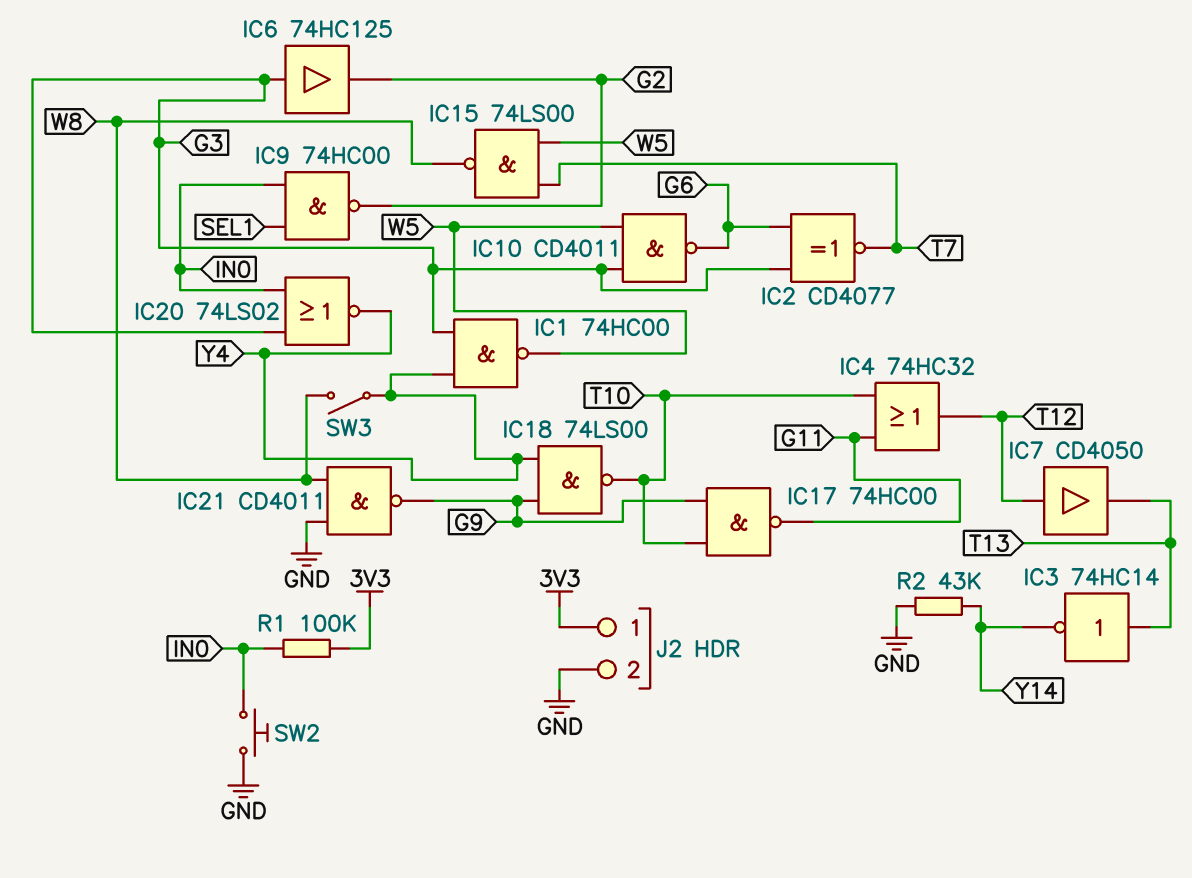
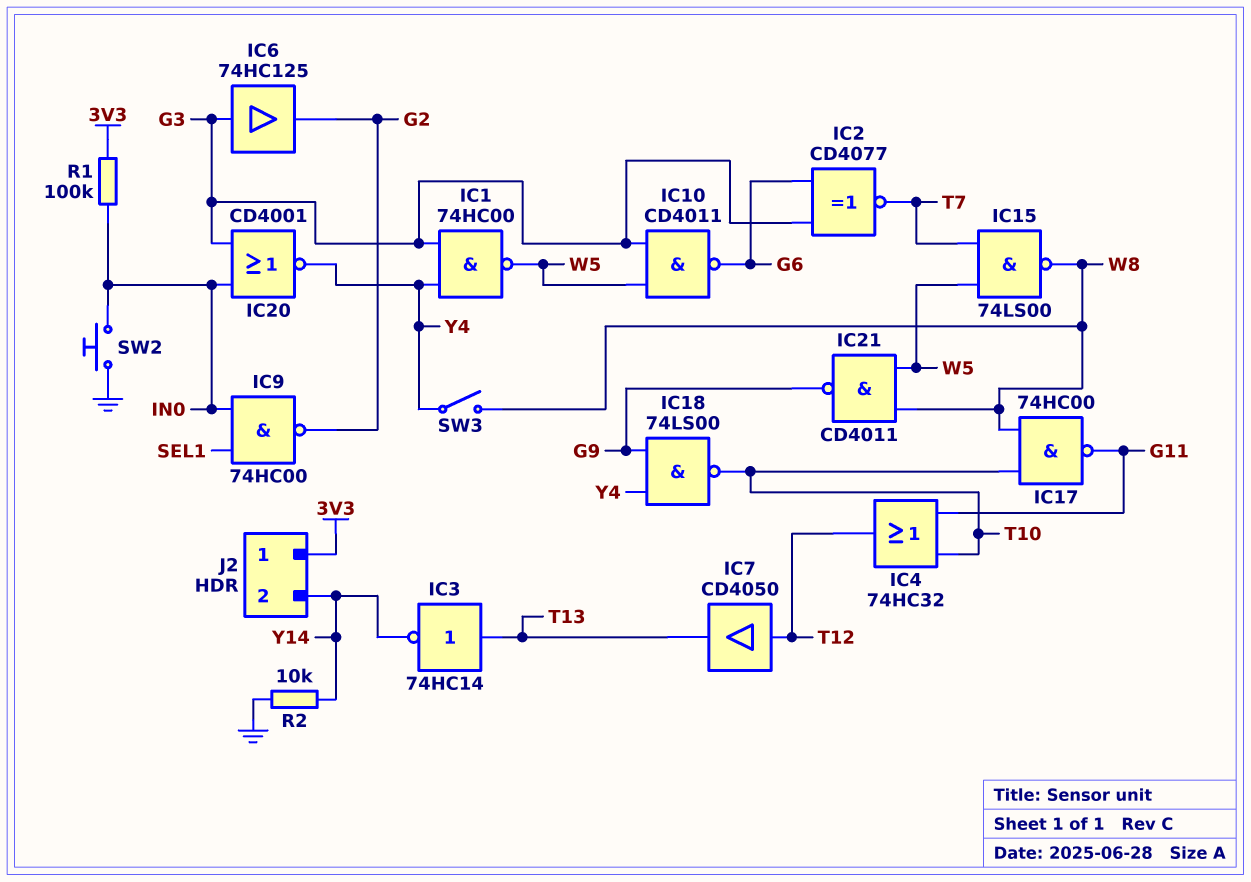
IC17: NAND 74HC00 (in G9, in T10, out G11) -> NAND 74HC00 (in T10, in W8, out G11)
IC20: NOR 74LS02 (in G3, in IN0, out Y4) -> NOR CD4001 (in G3, in IN0, out Y4)
IC21: NAND CD4011 (in GND, in W8, out G9) -> NAND CD4011 (in W5, in W8, out G9)
J2 pin 2: GND -> Y14
R2: 43k (GND, Y14) -> 10k (GND, Y14)

